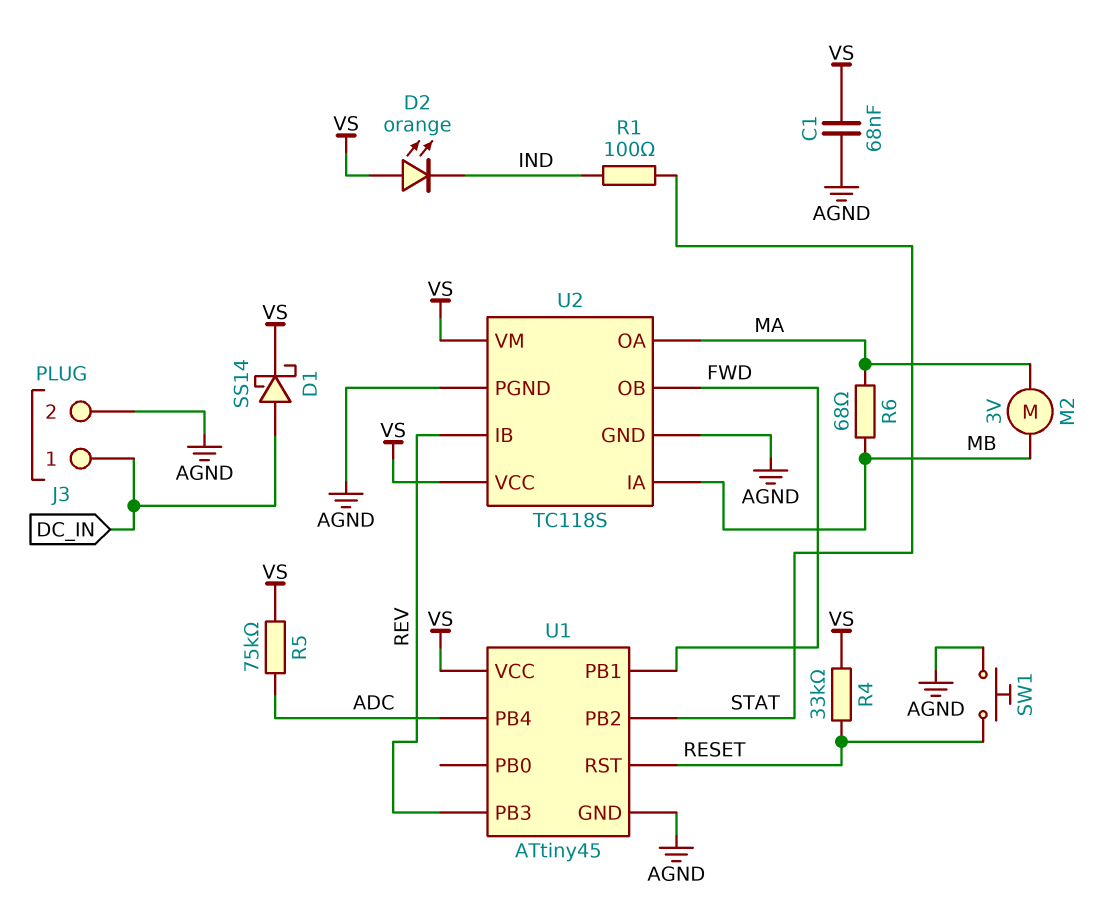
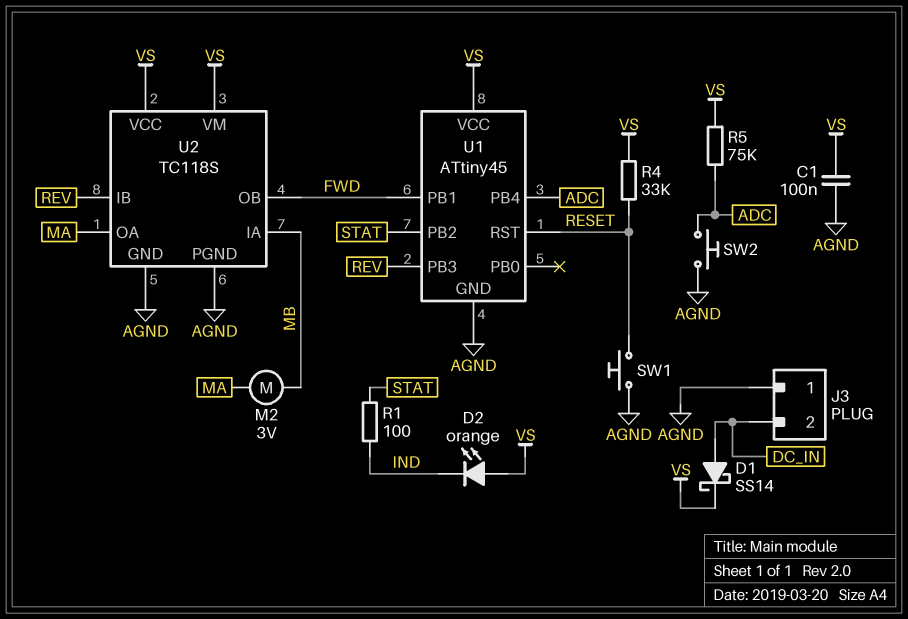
C1: 68nF (AGND, VS) -> 100nF (AGND, VS)
J3 pin 1: DC_IN -> AGND
J3 pin 2: AGND -> DC_IN
R6: 68 (MA, MB) -> none
SW2: none -> button (ADC, AGND)

